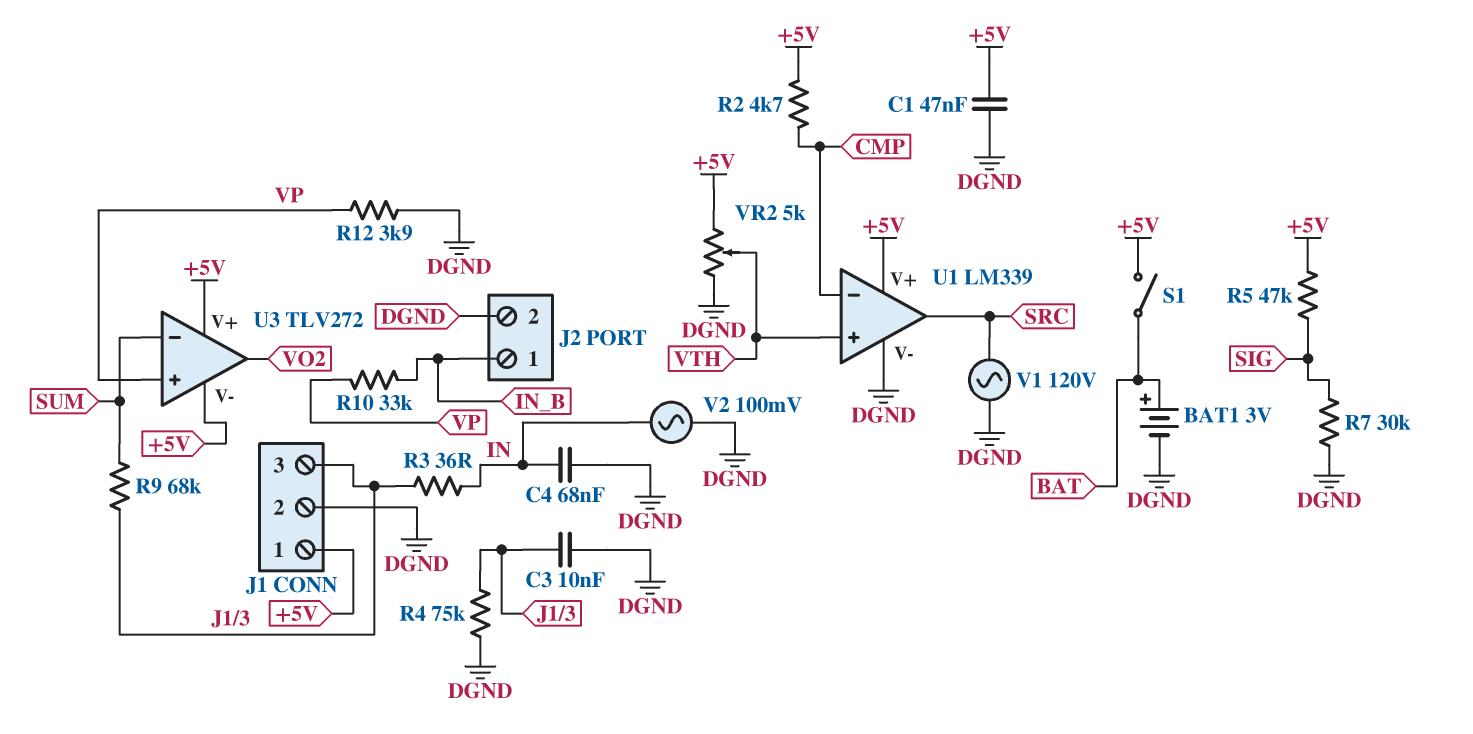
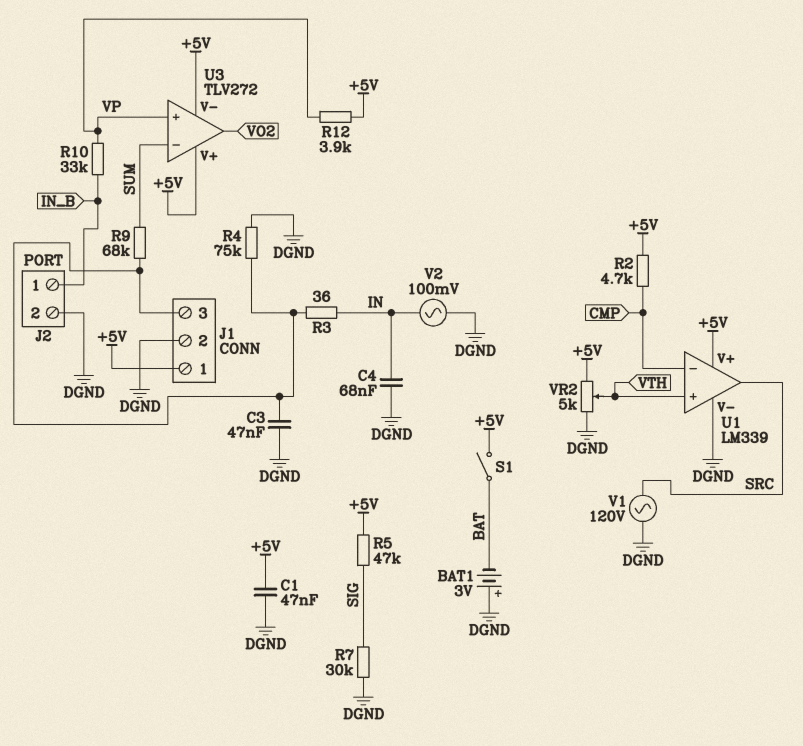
BAT1: 3V (plus BAT, minus DGND) -> 3V (plus DGND, minus BAT)
C3: 10nF (DGND, J1/3) -> 47nF (DGND, J1/3)
R12: 3.9k (DGND, VP) -> 3.9k (+5V, VP)

